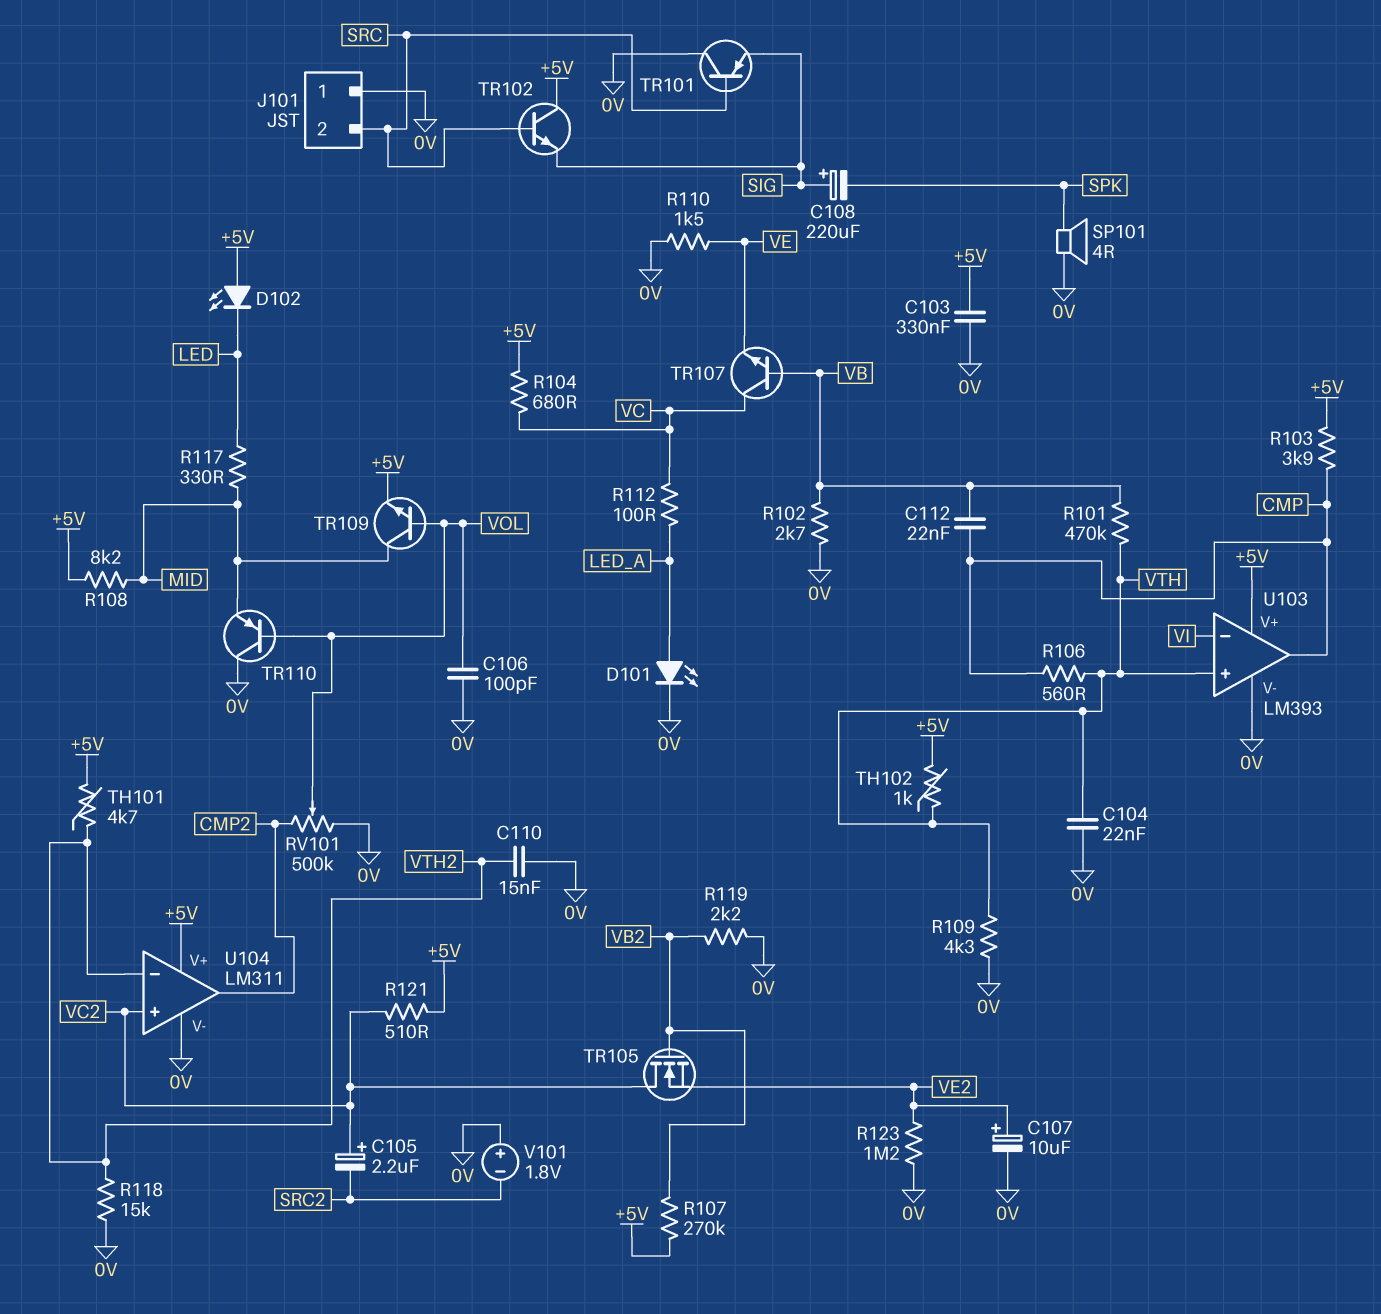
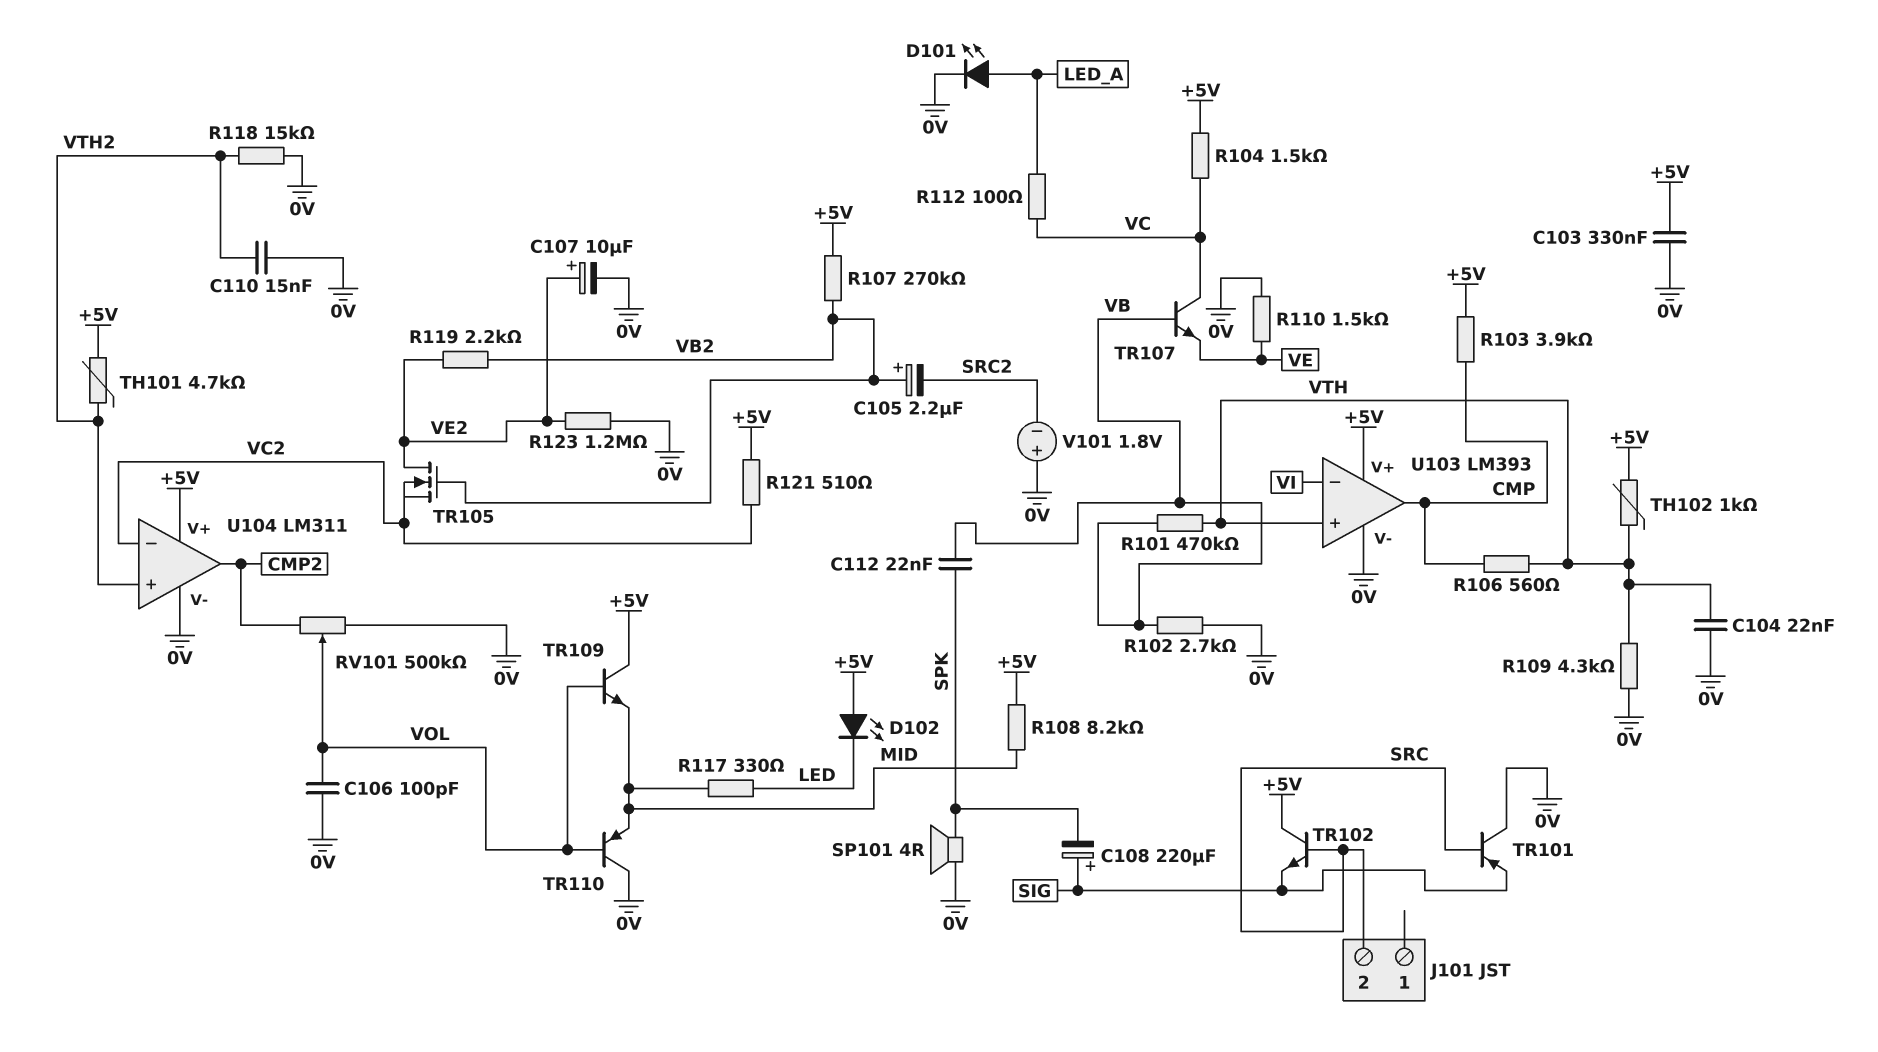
C105: 2.2uF (plus VC2, minus SRC2) -> 2.2uF (plus VB2, minus SRC2)
C112: 22nF (CMP, VB) -> 22nF (SPK, VB)
J101 pin 1: 0V -> none
R104: 680 (+5V, VC) -> 1.5k (+5V, VC)
R119: 2.2k (0V, VB2) -> 2.2k (VB2, VE2)
TR105: NMOS (G VB2, D VC2, S VE2) -> NMOS (G VB2, D VE2, S VC2)
TR109: NPN (B VOL, C MID, E +5V) -> NPN (B VOL, C +5V, E MID)
U104 pin in+: VC2 -> VTH2
U104 pin in-: VTH2 -> VC2

